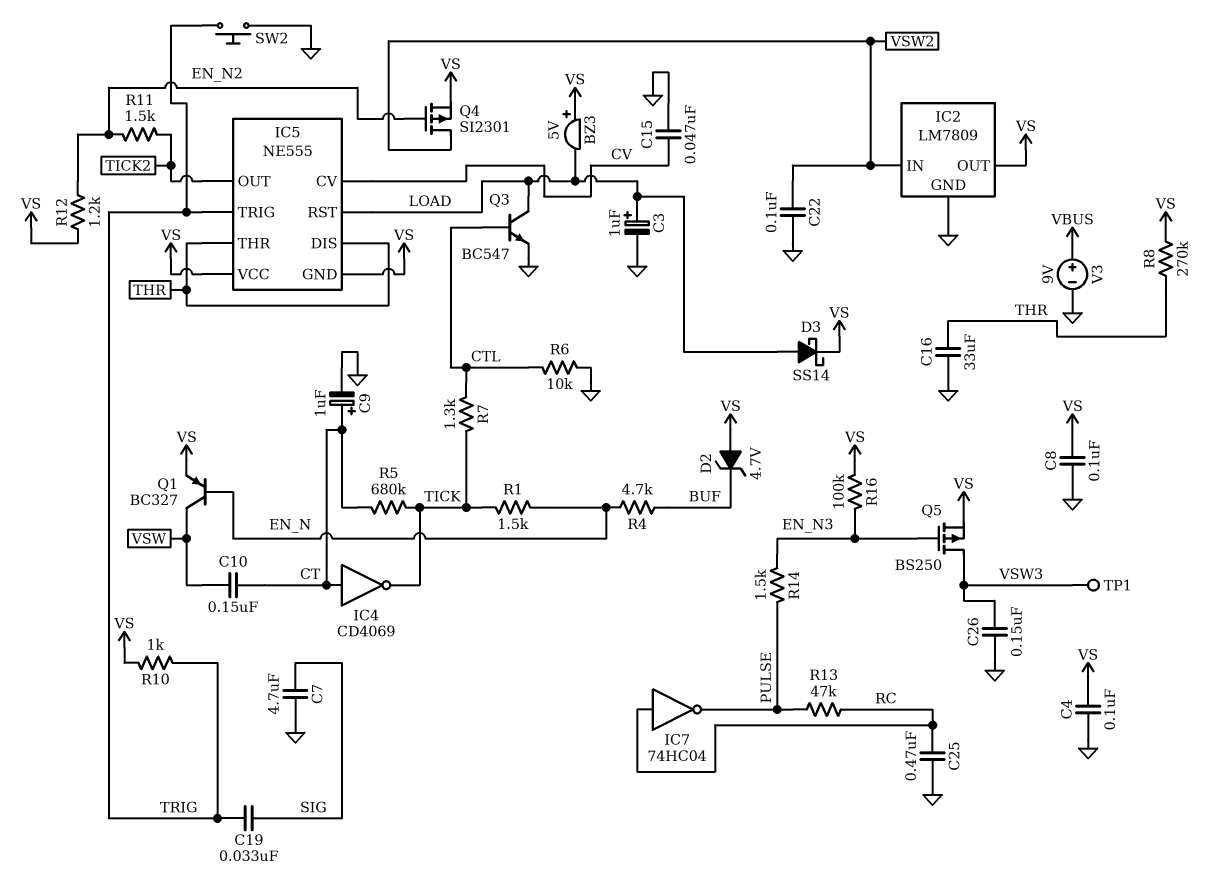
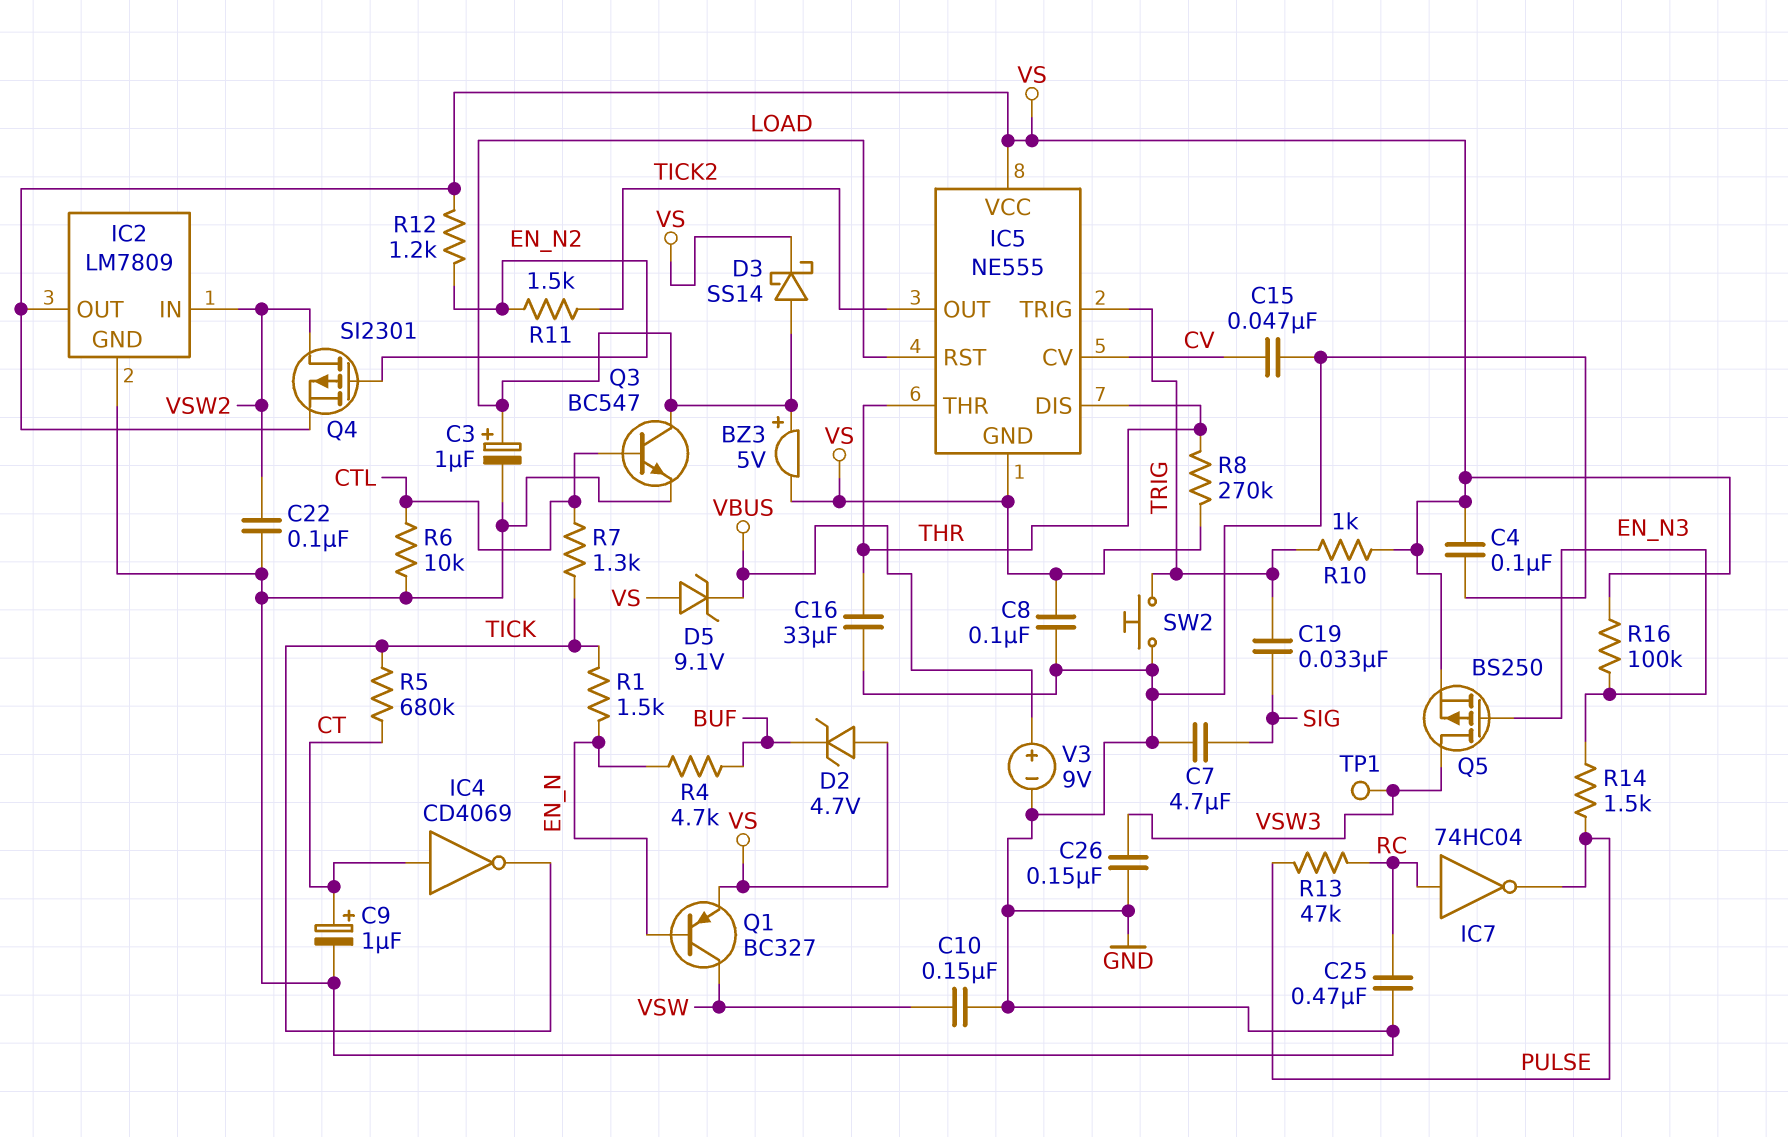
BZ3: buzzer 5V (plus VS, minus LOAD) -> buzzer 5V (plus LOAD, minus VS)
C10: 150nF (CT, VSW) -> 150nF (GND, VSW)
D5: none -> zener 9.1V (A VS, K VBUS)

